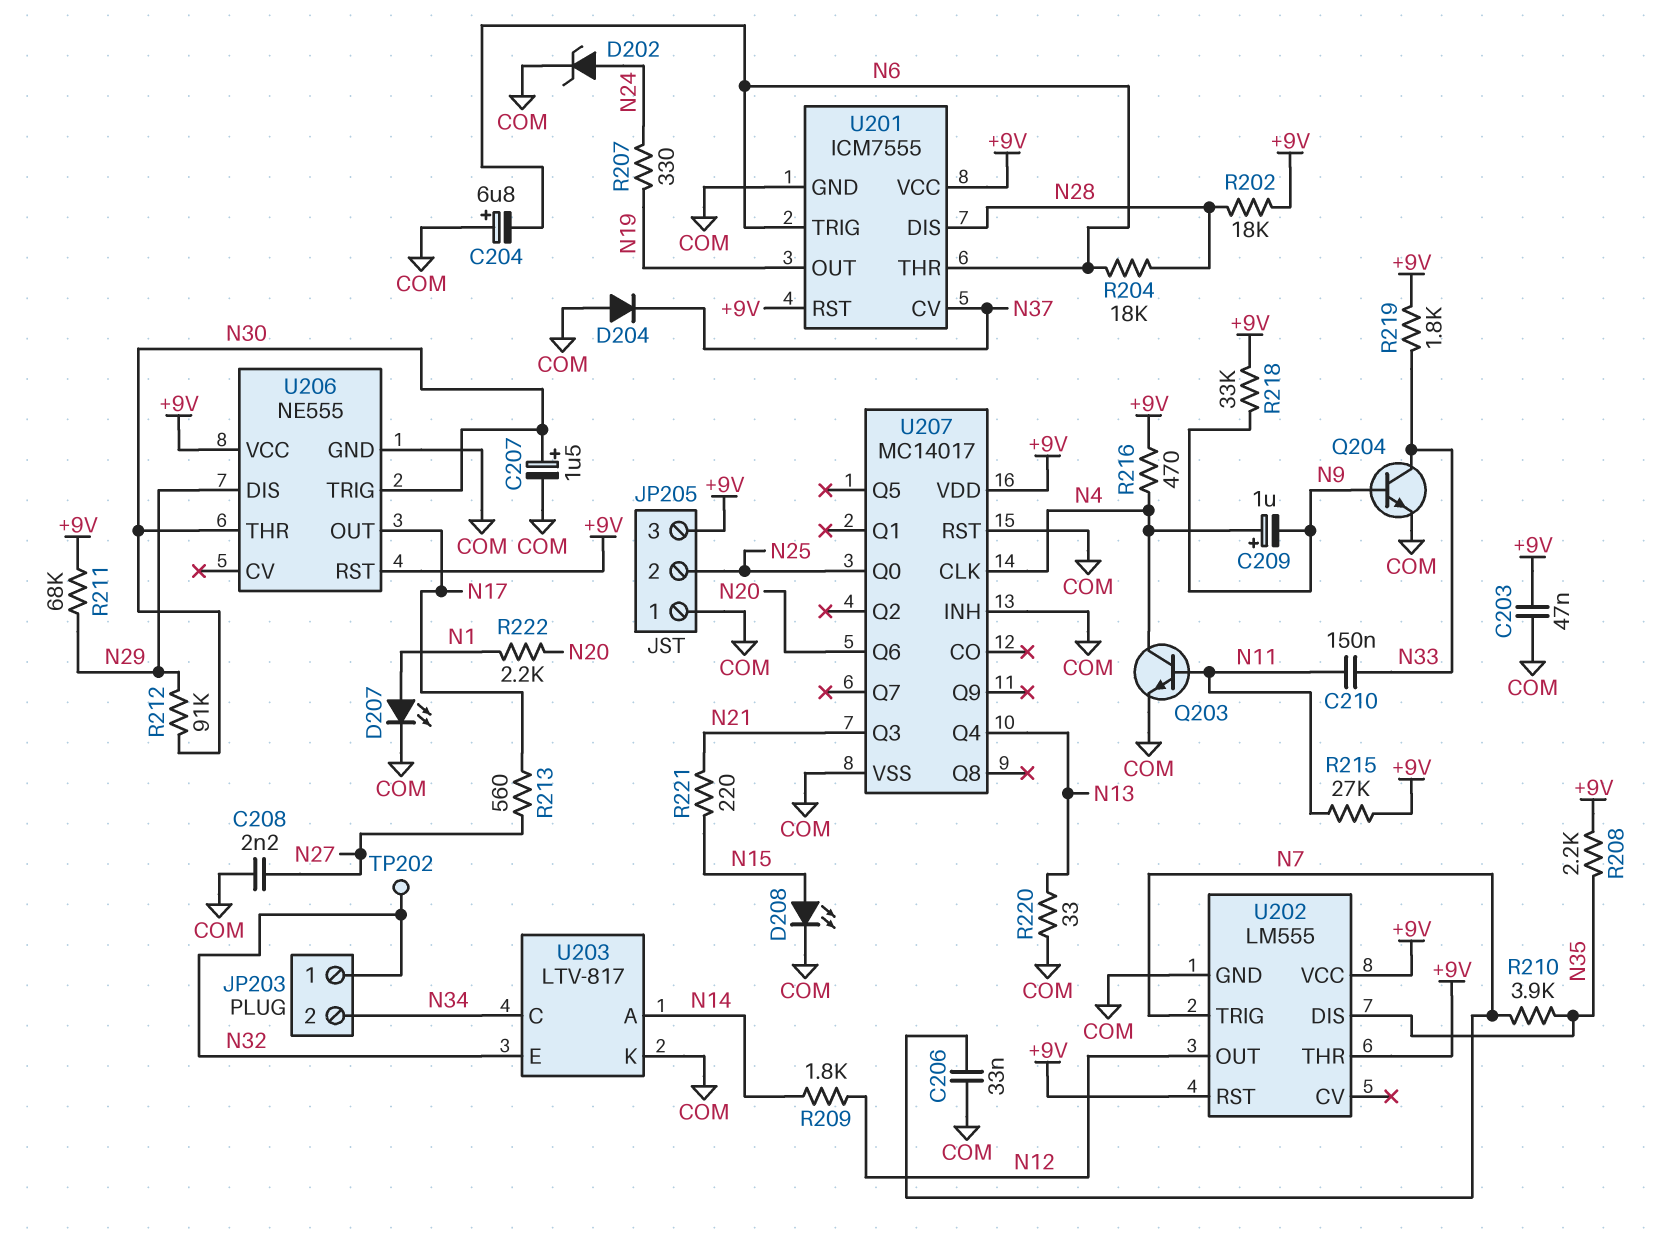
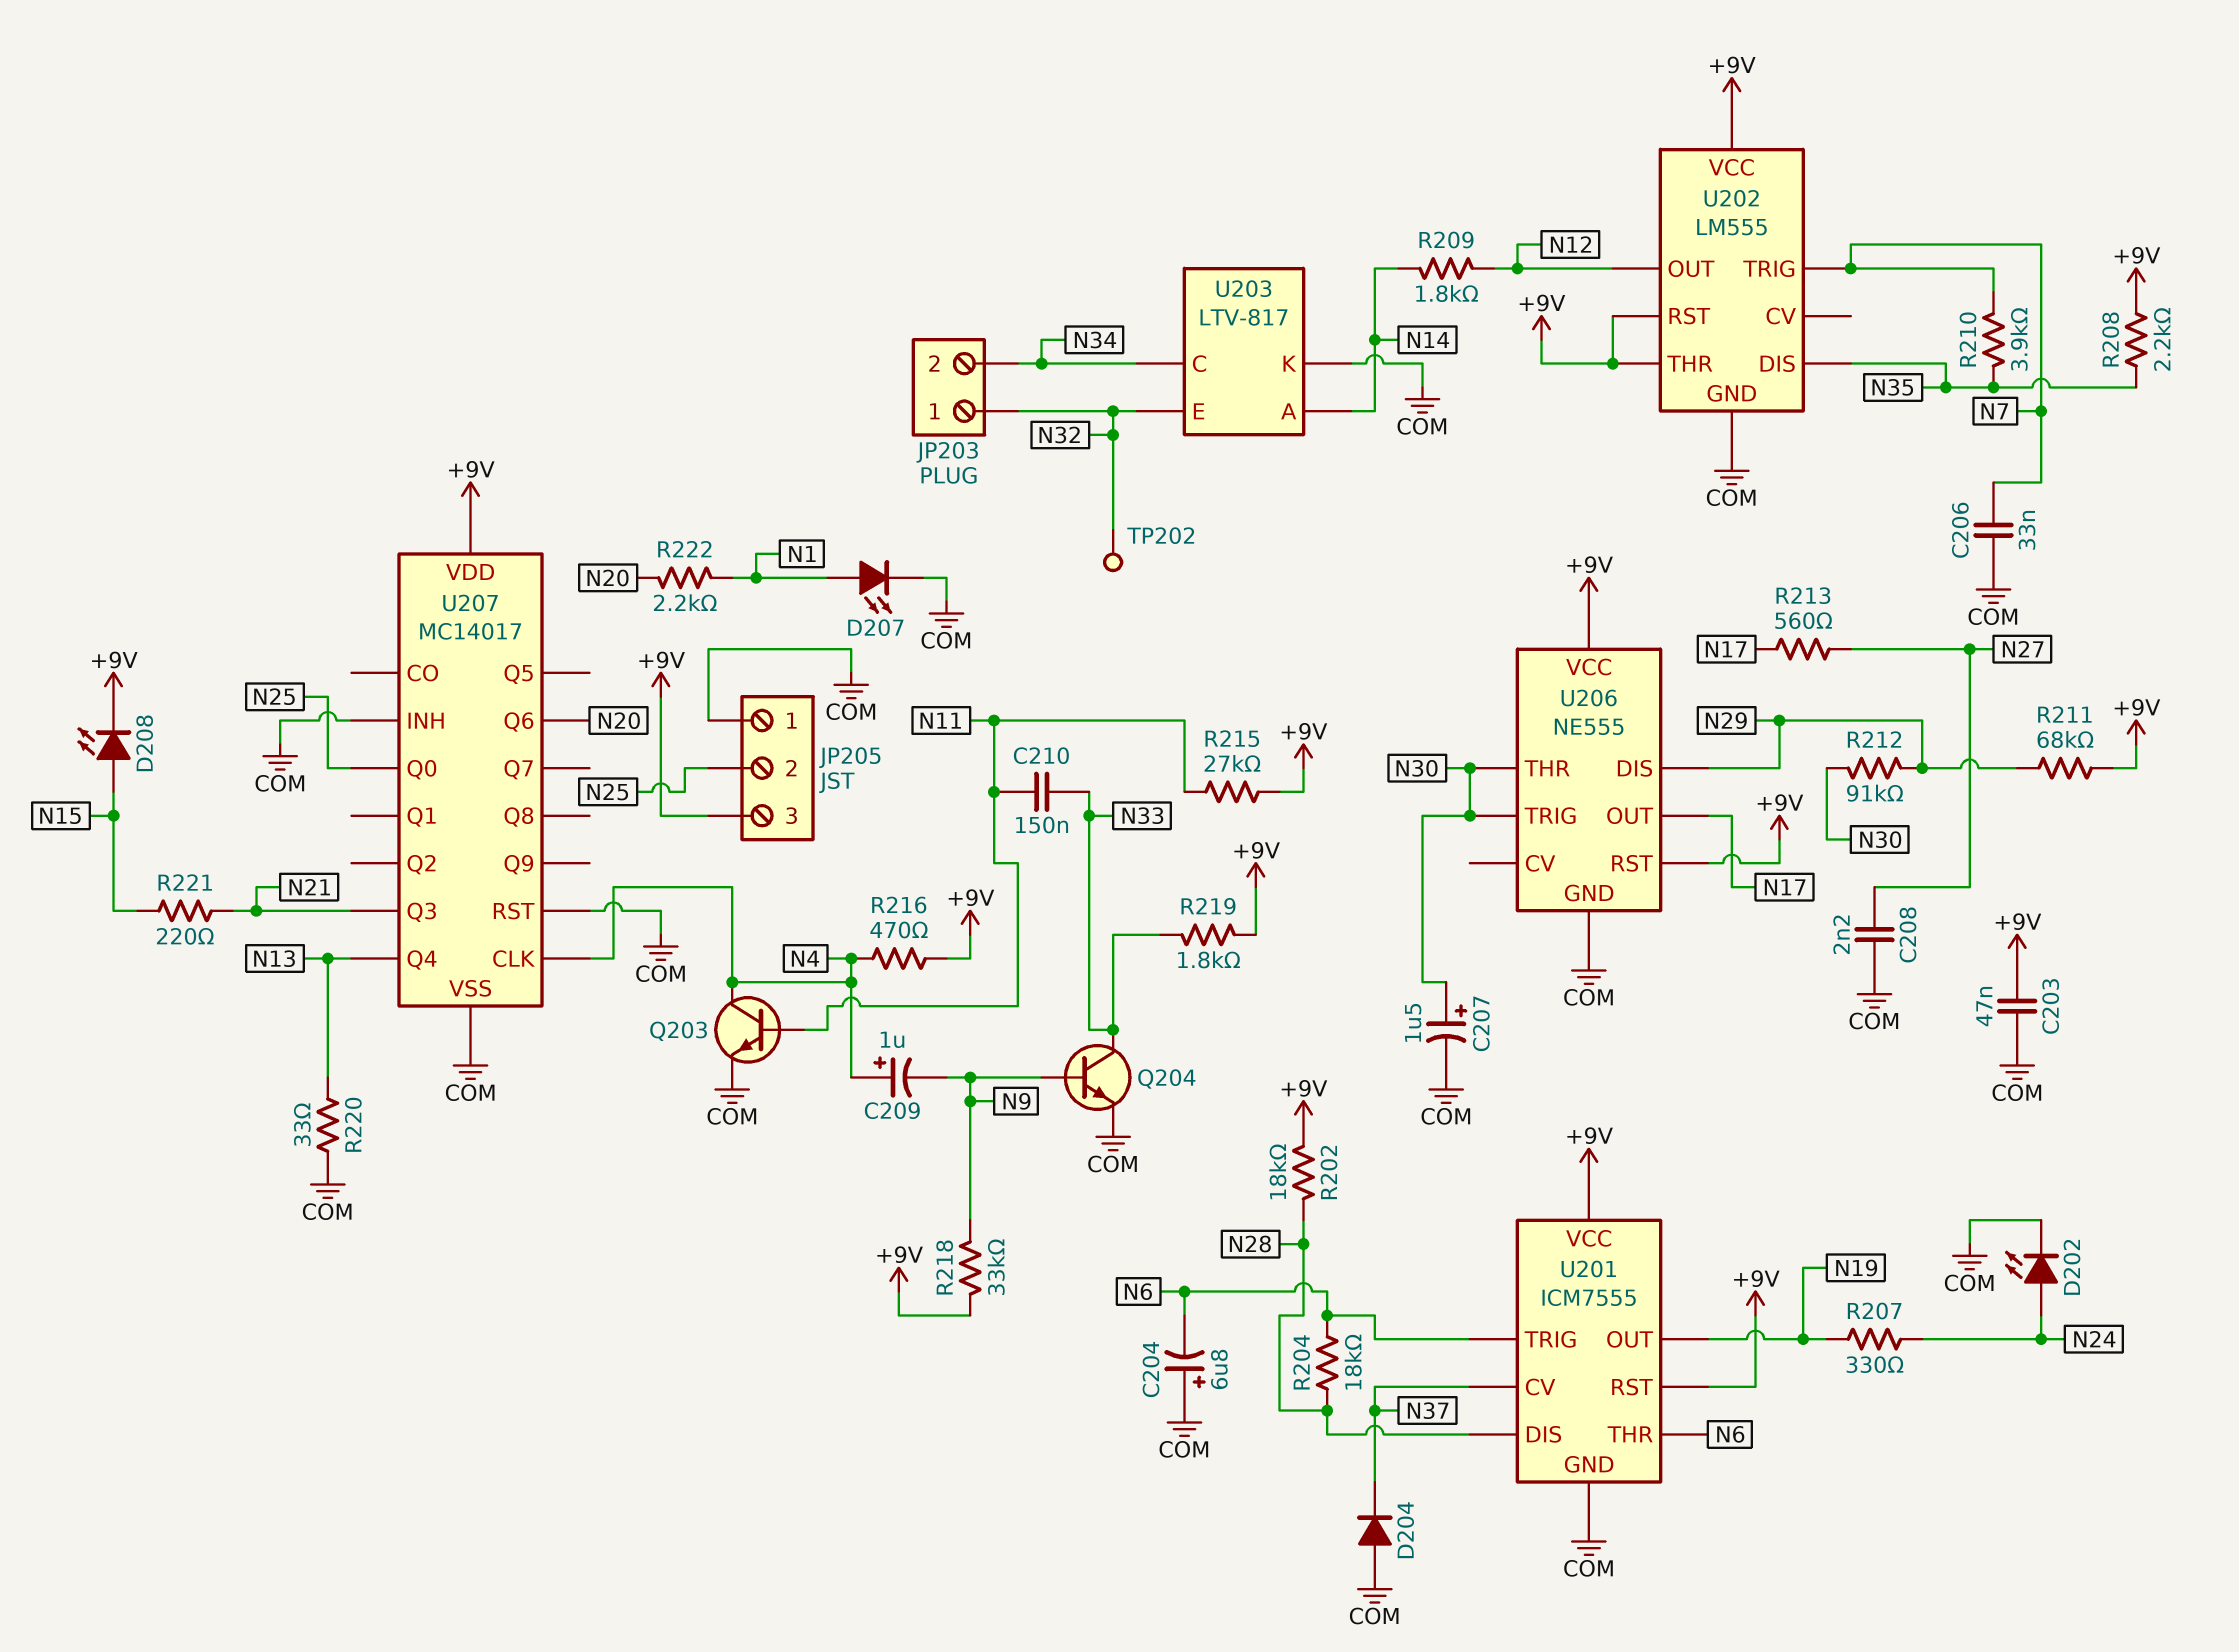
D202: zener (A N24, K COM) -> LED (A N24, K COM)
D208: LED (A N15, K COM) -> LED (A N15, K +9V)

